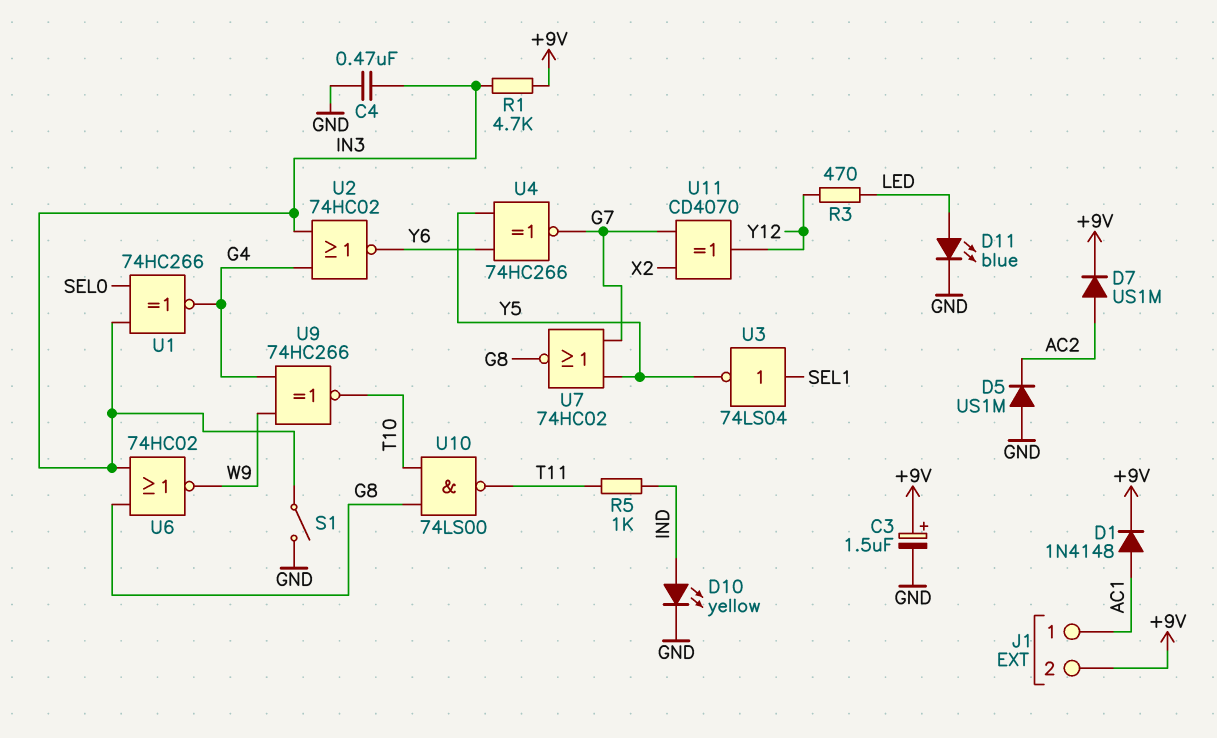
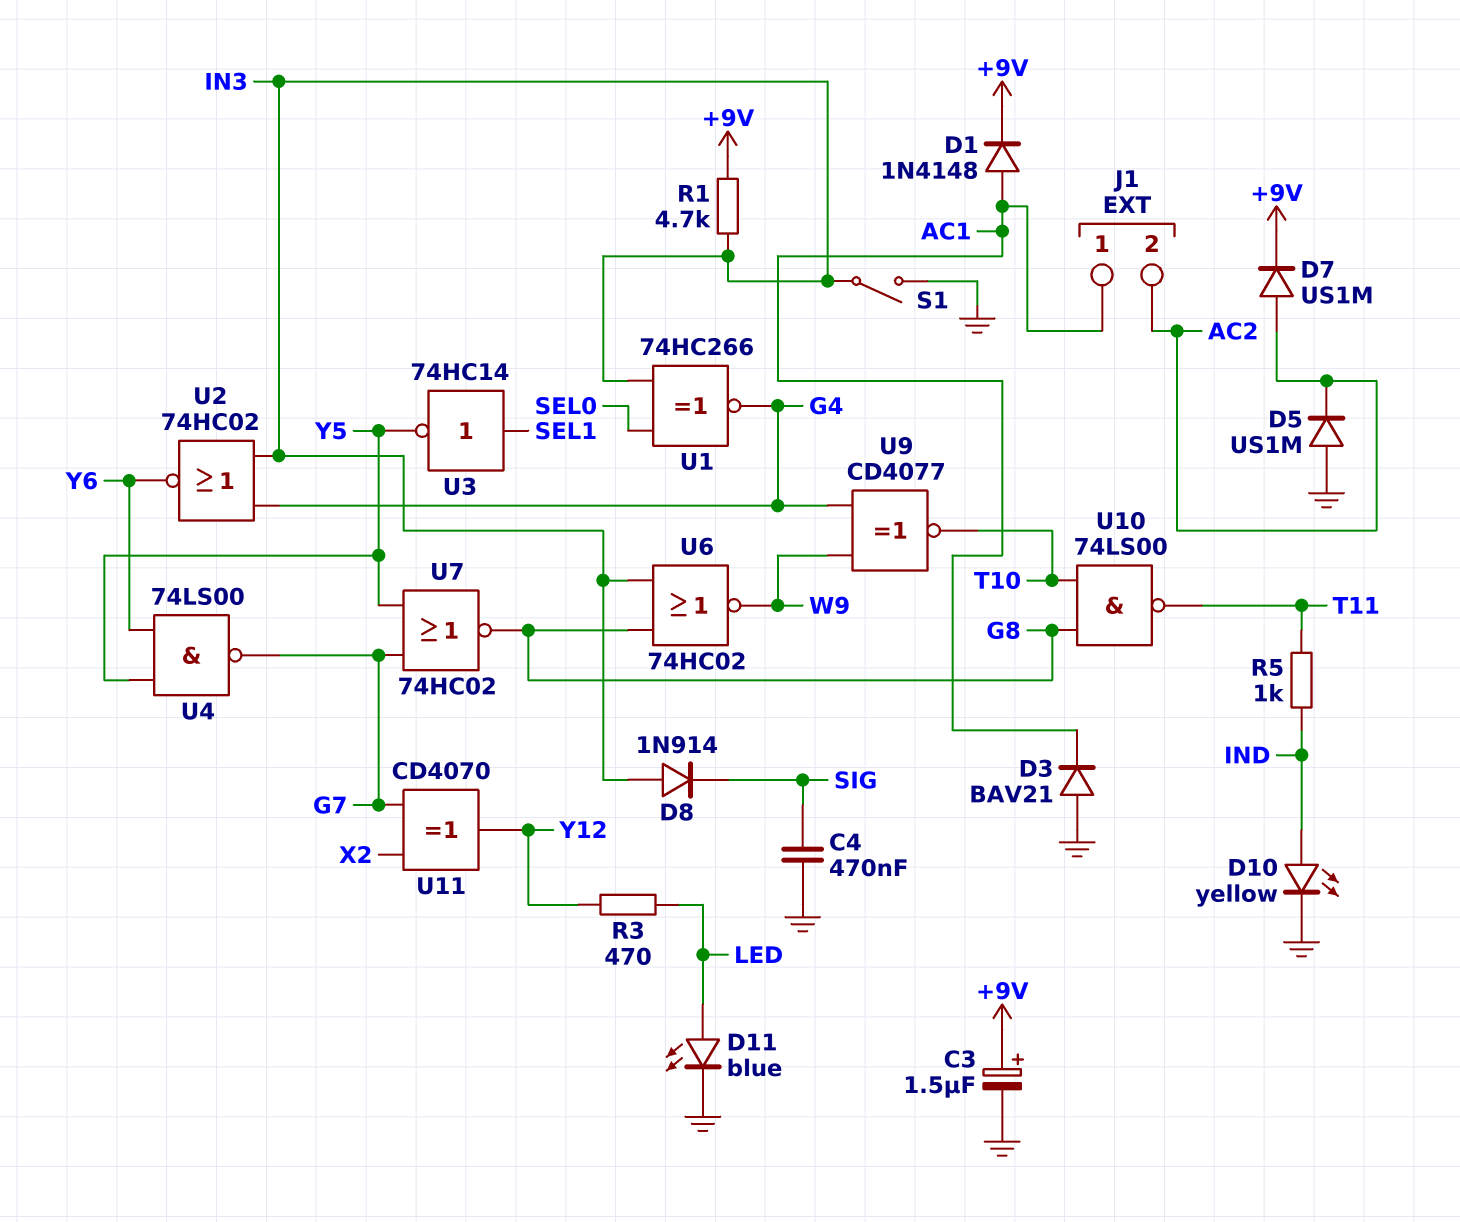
C4: 470nF (GND, IN3) -> 470nF (GND, SIG)
D3: none -> diode BAV21 (A GND, K AC1)
D8: none -> diode 1N914 (A IN3, K SIG)
J1 pin 2: +9V -> AC2
U3: NOT 74LS04 (in SEL1, out Y5) -> NOT 74HC14 (in SEL1, out Y5)
U4: XNOR 74HC266 (in Y5, in Y6, out G7) -> NAND 74LS00 (in Y5, in Y6, out G7)
U9: XNOR 74HC266 (in G4, in W9, out T10) -> XNOR CD4077 (in G4, in W9, out T10)

